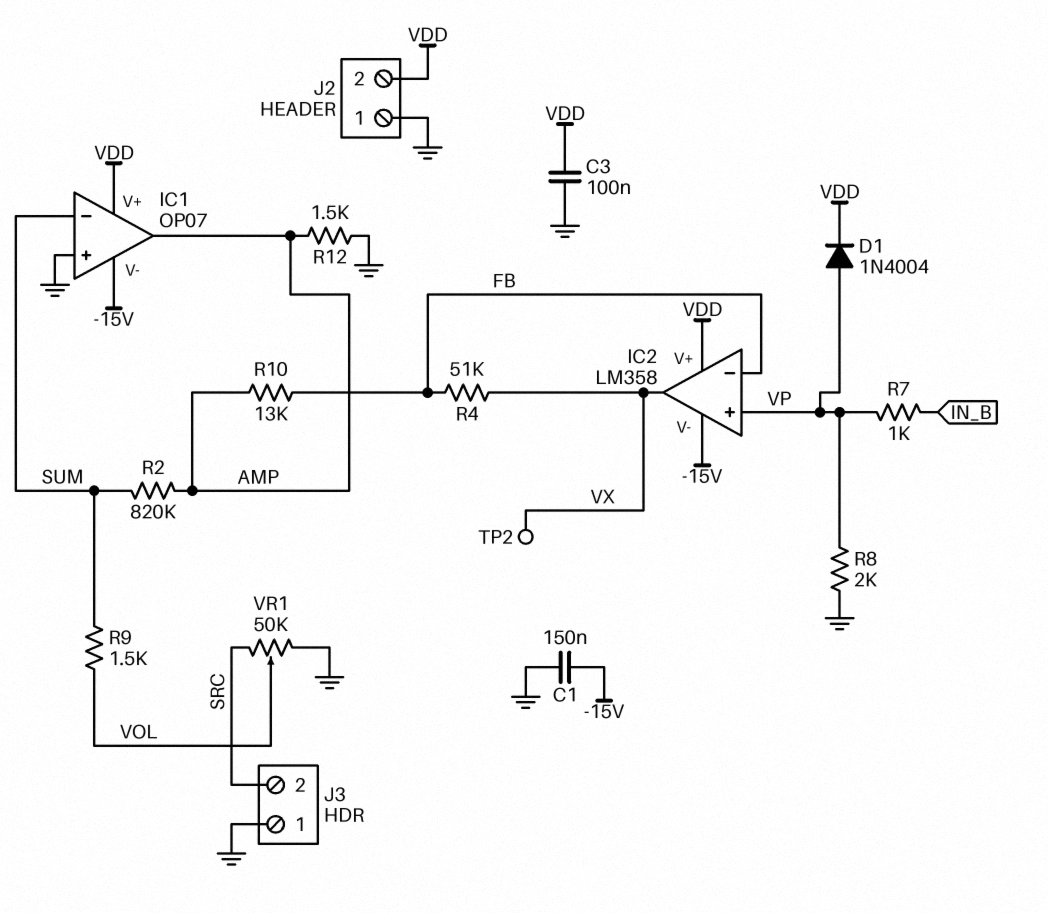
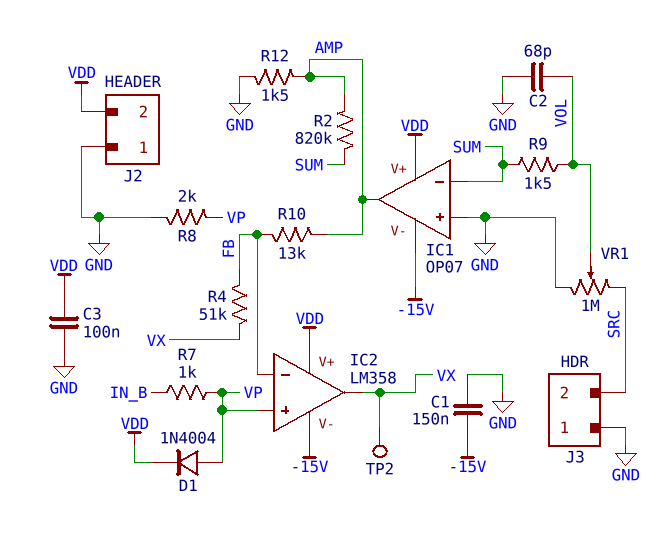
C2: none -> 68pF (GND, VOL)
VR1: 50k (GND, SRC, wiper VOL) -> 1M (GND, SRC, wiper VOL)

